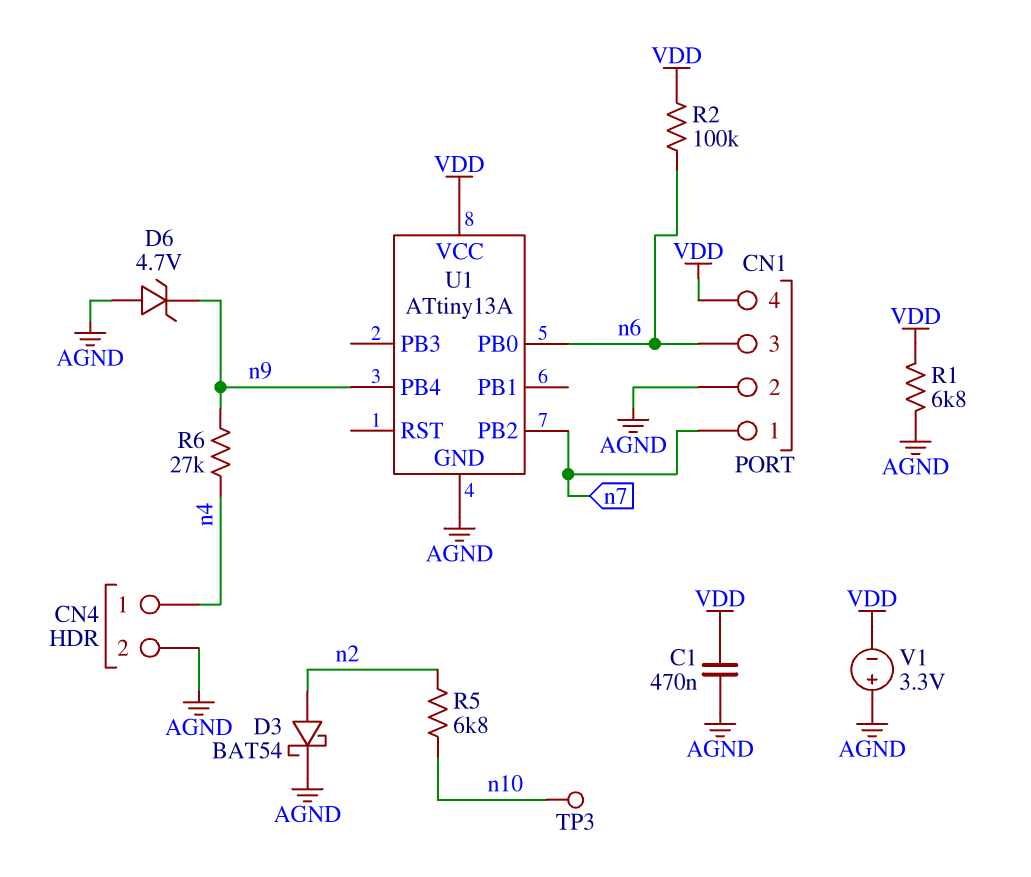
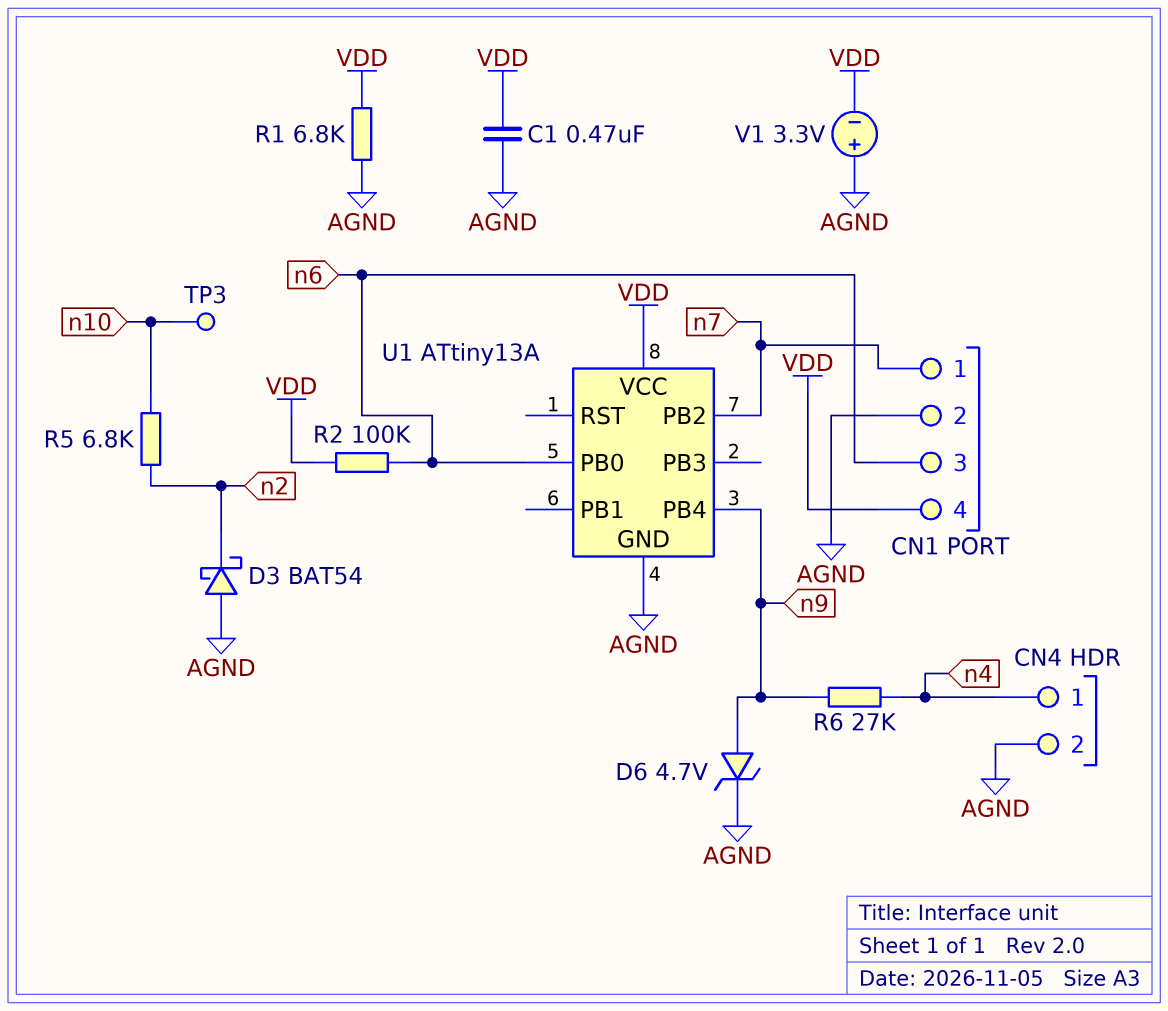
D3: schottky BAT54 (A n2, K AGND) -> schottky BAT54 (A AGND, K n2)
D6: zener 4.7V (A AGND, K n9) -> zener 4.7V (A n9, K AGND)

